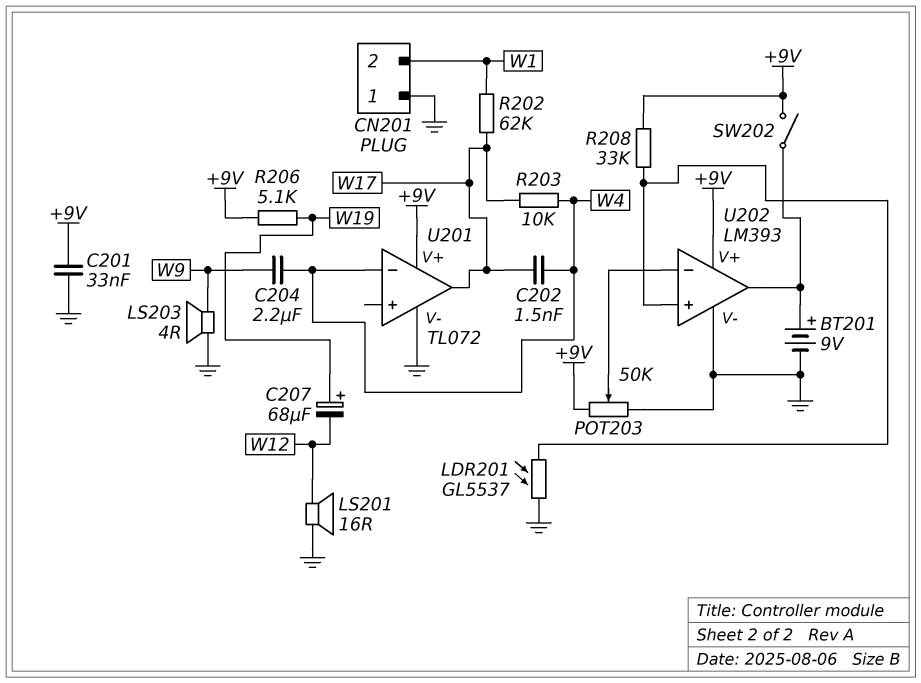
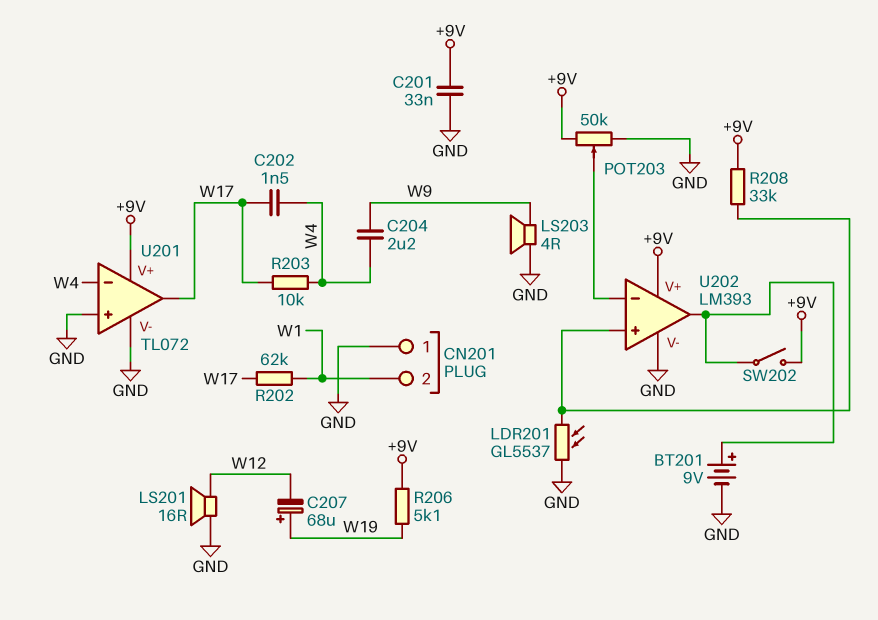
U201 pin in+: none -> GND

